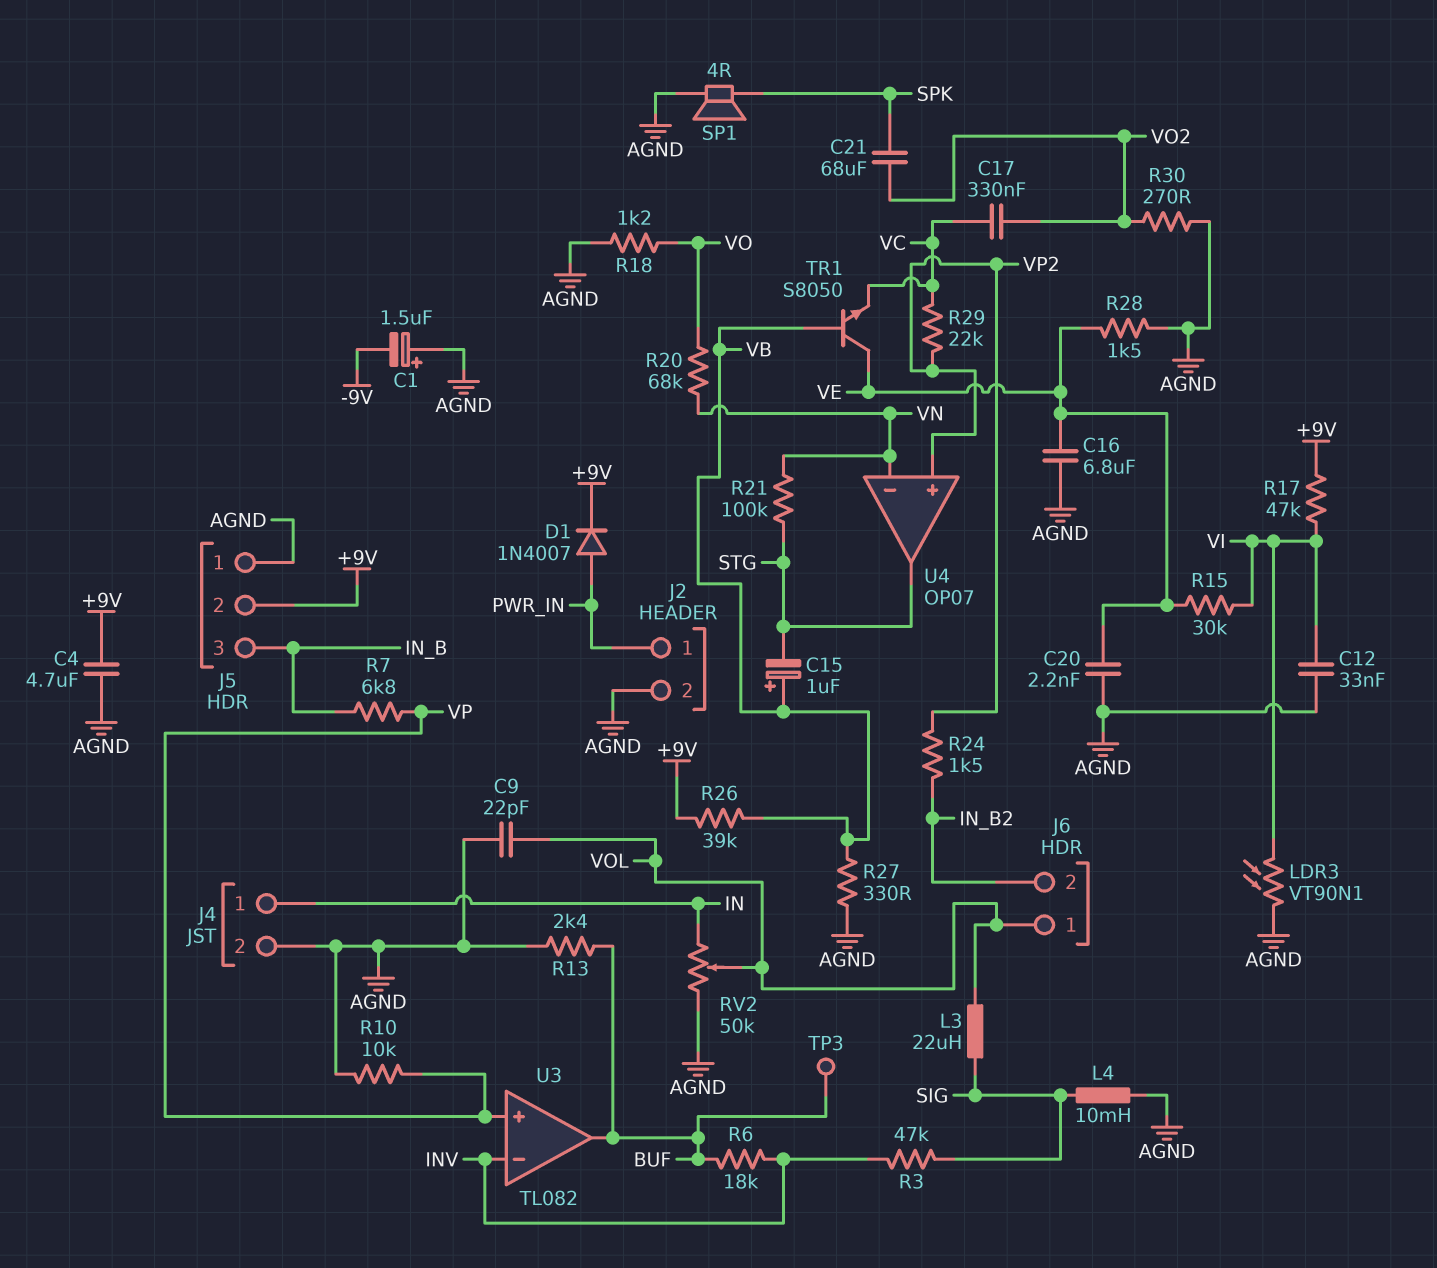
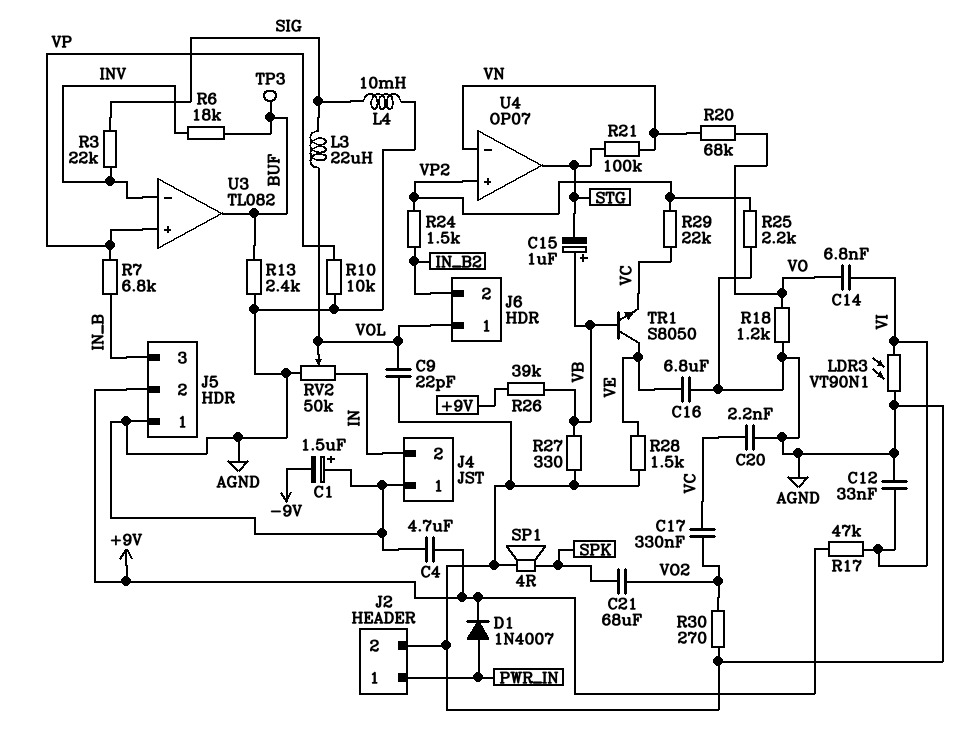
C14: none -> 6.8nF (VI, VO)
C20: 2.2nF (AGND, VE) -> 2.2nF (AGND, VC)
J4 pin 1: IN -> AGND
J4 pin 2: AGND -> IN
R3: 47k (INV, SIG) -> 22k (INV, SIG)
R15: 30k (VE, VI) -> none
R25: none -> 2.2k (AGND, VP2)

